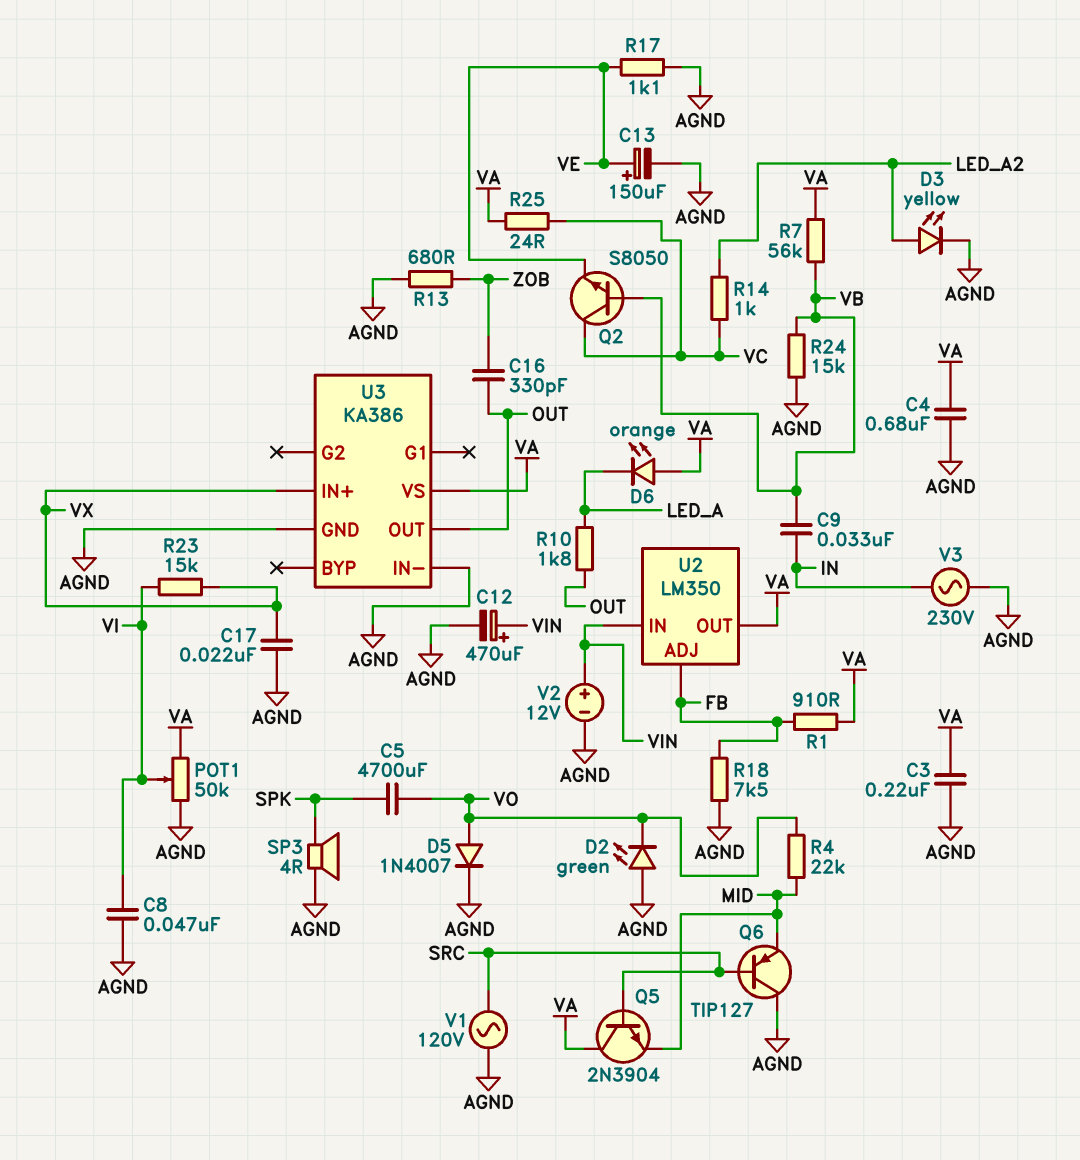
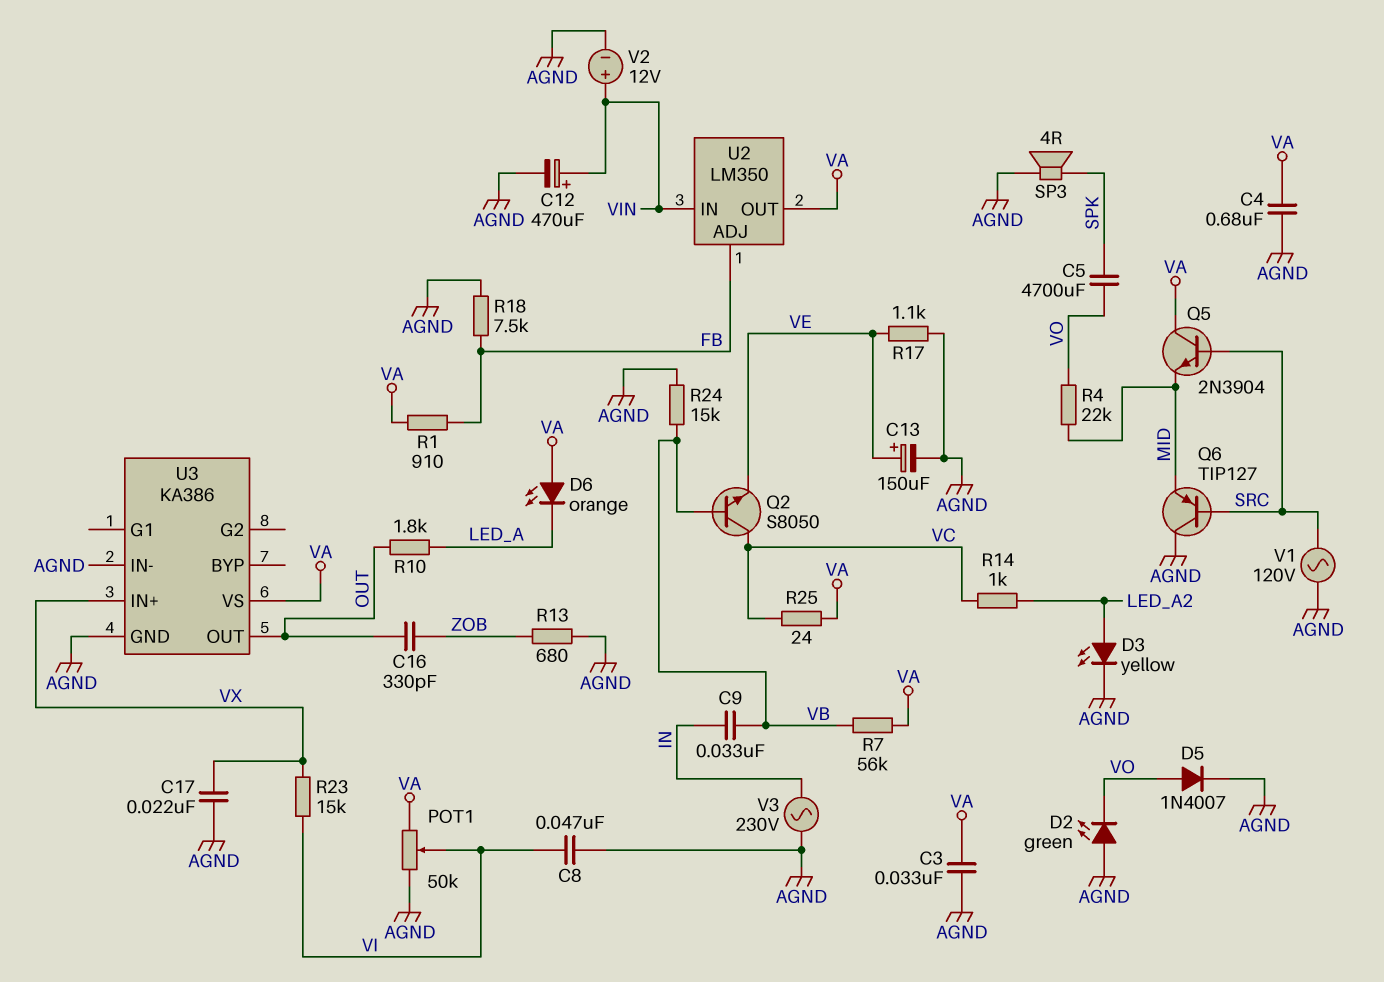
C3: 220nF (AGND, VA) -> 33nF (AGND, VA)

